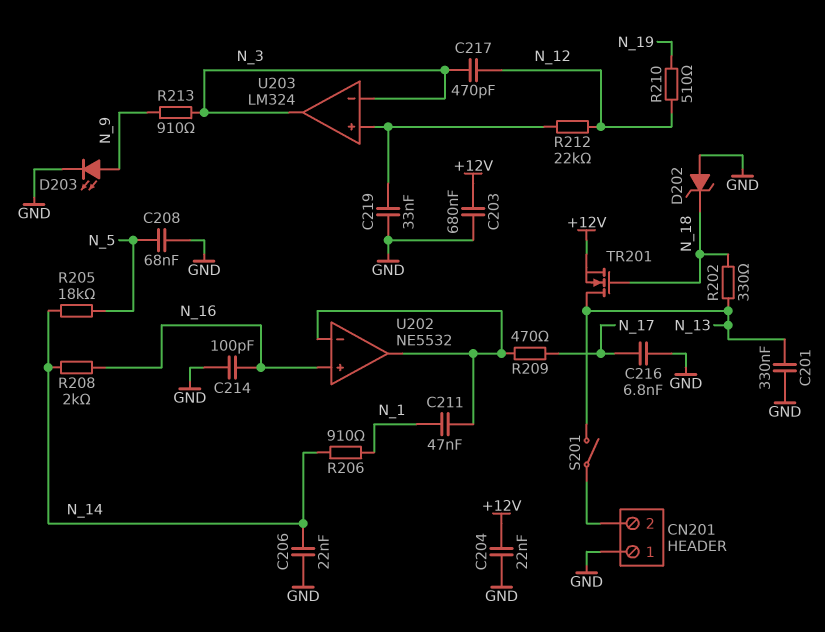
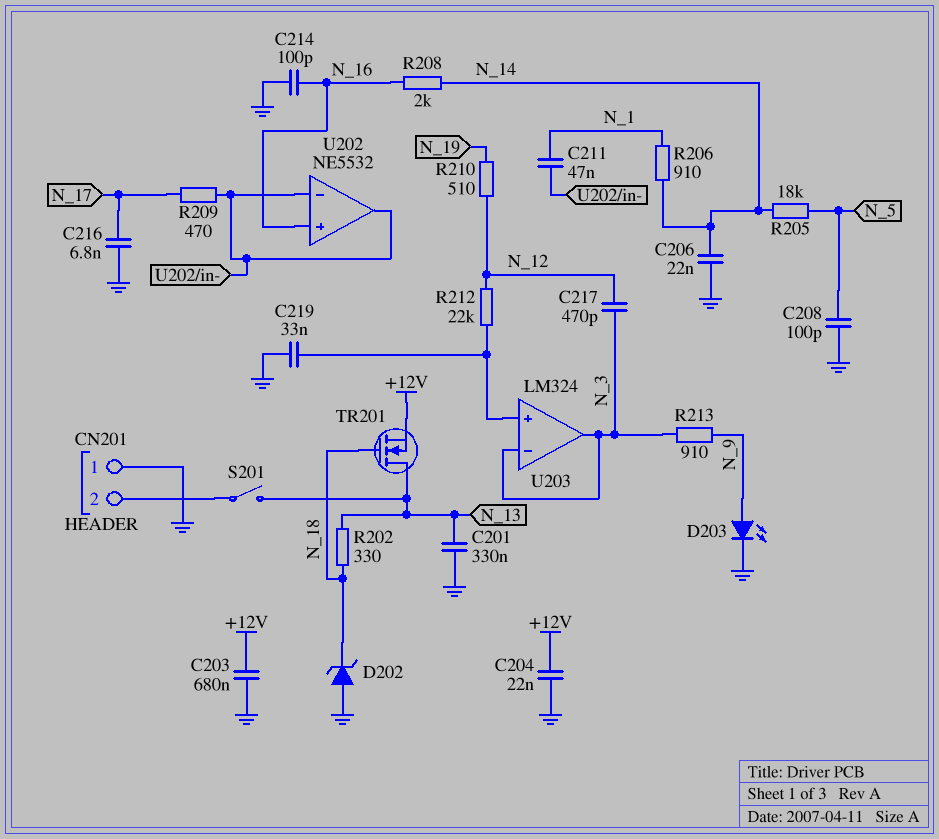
C208: 68nF (GND, N_5) -> 100pF (GND, N_5)

